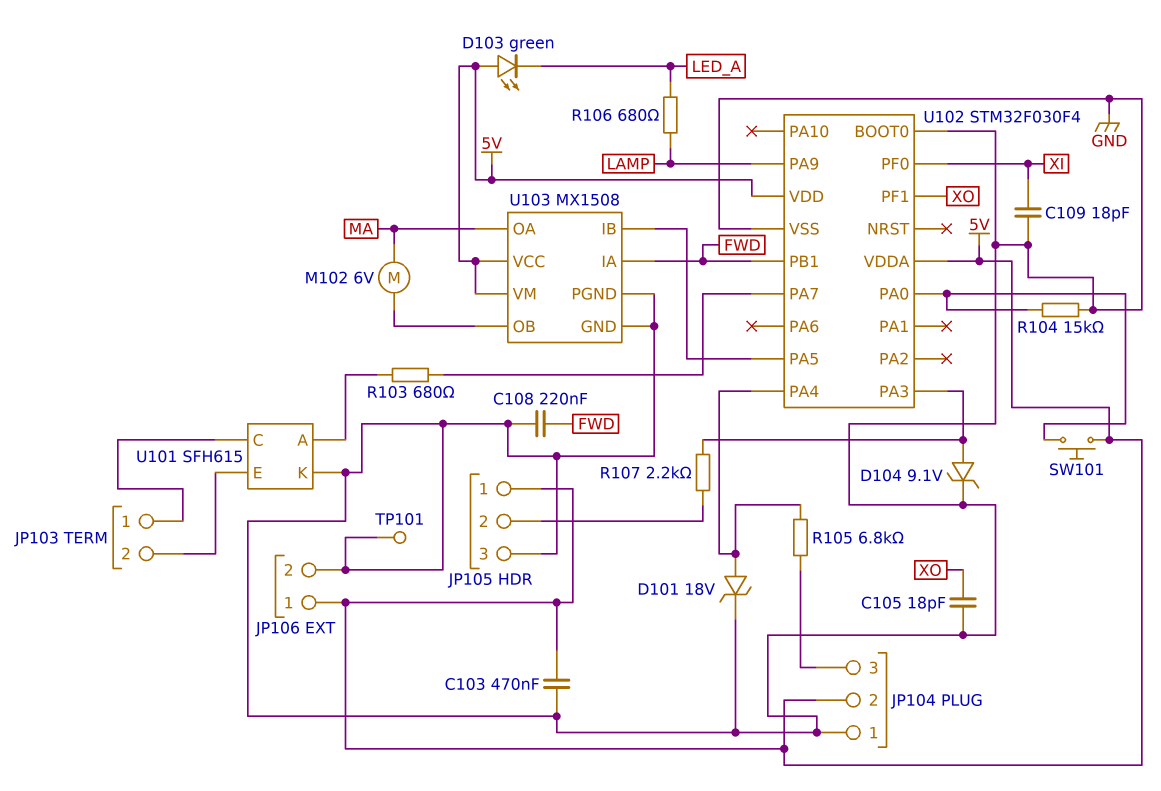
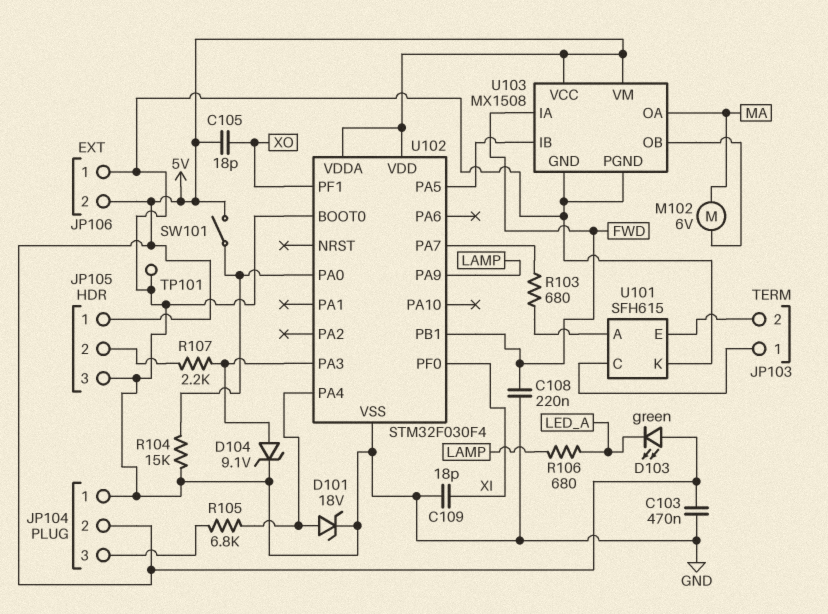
C105: 18pF (GND, XO) -> 18pF (5V, XO)
JP106 pin 1: 5V -> GND
JP106 pin 2: GND -> 5V
SW101: button (5V, U102/PA0) -> switch (5V, U102/PA0)

